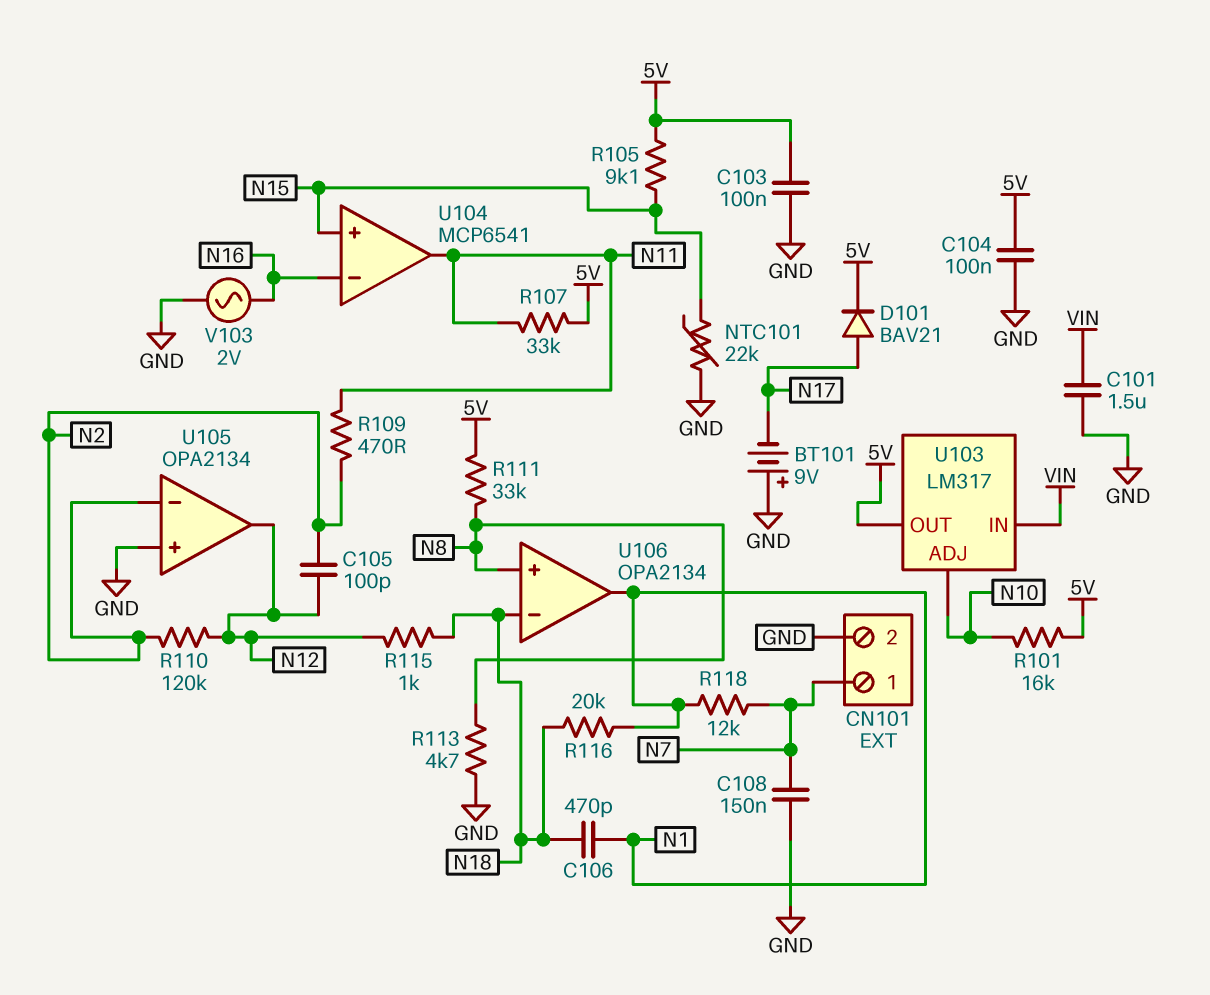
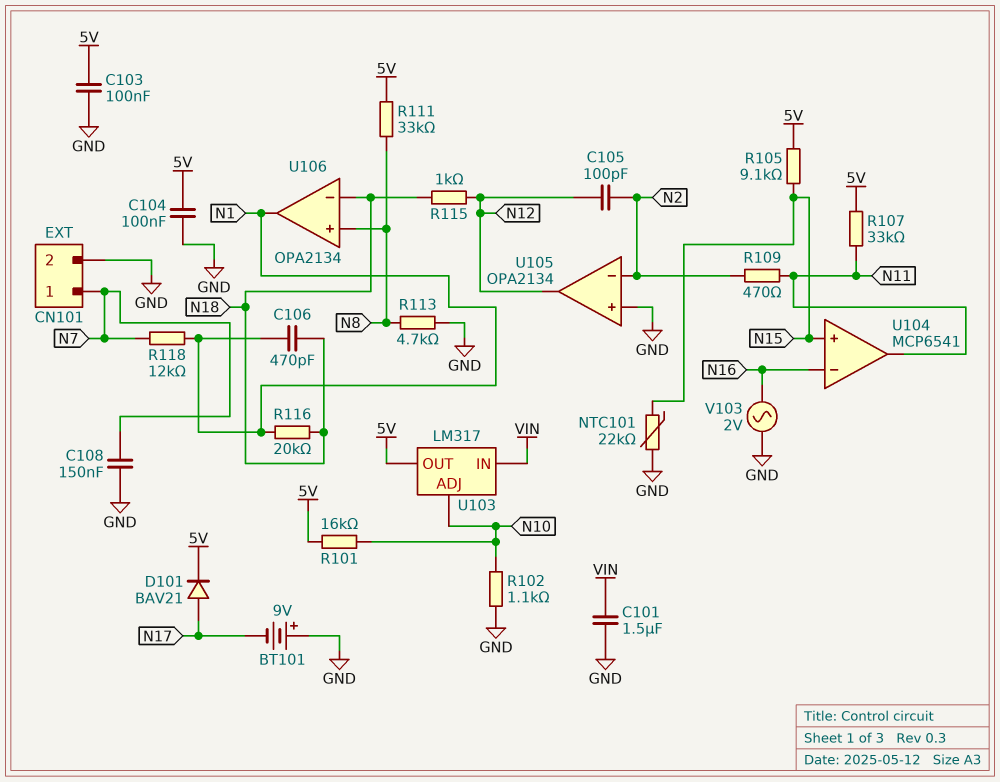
R102: none -> 1.1k (GND, N10)
R110: 120k (N2, N12) -> none

